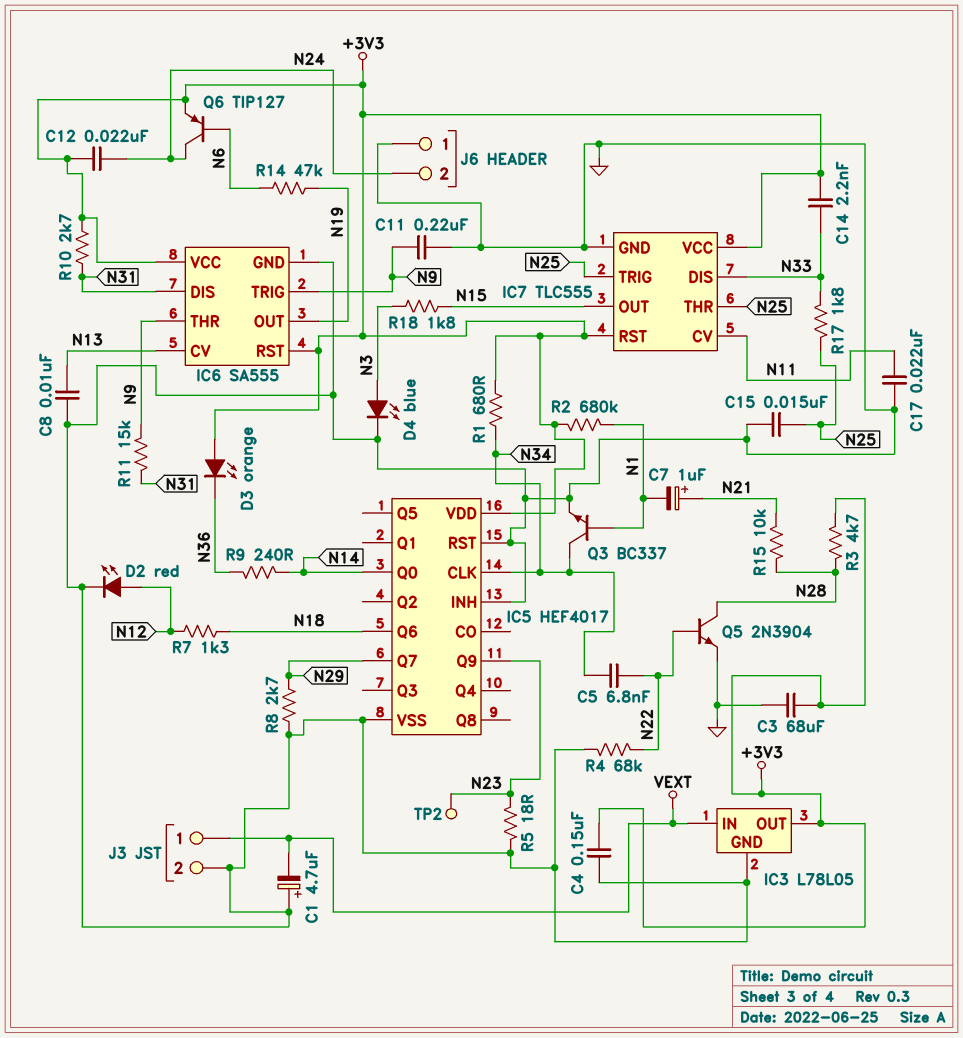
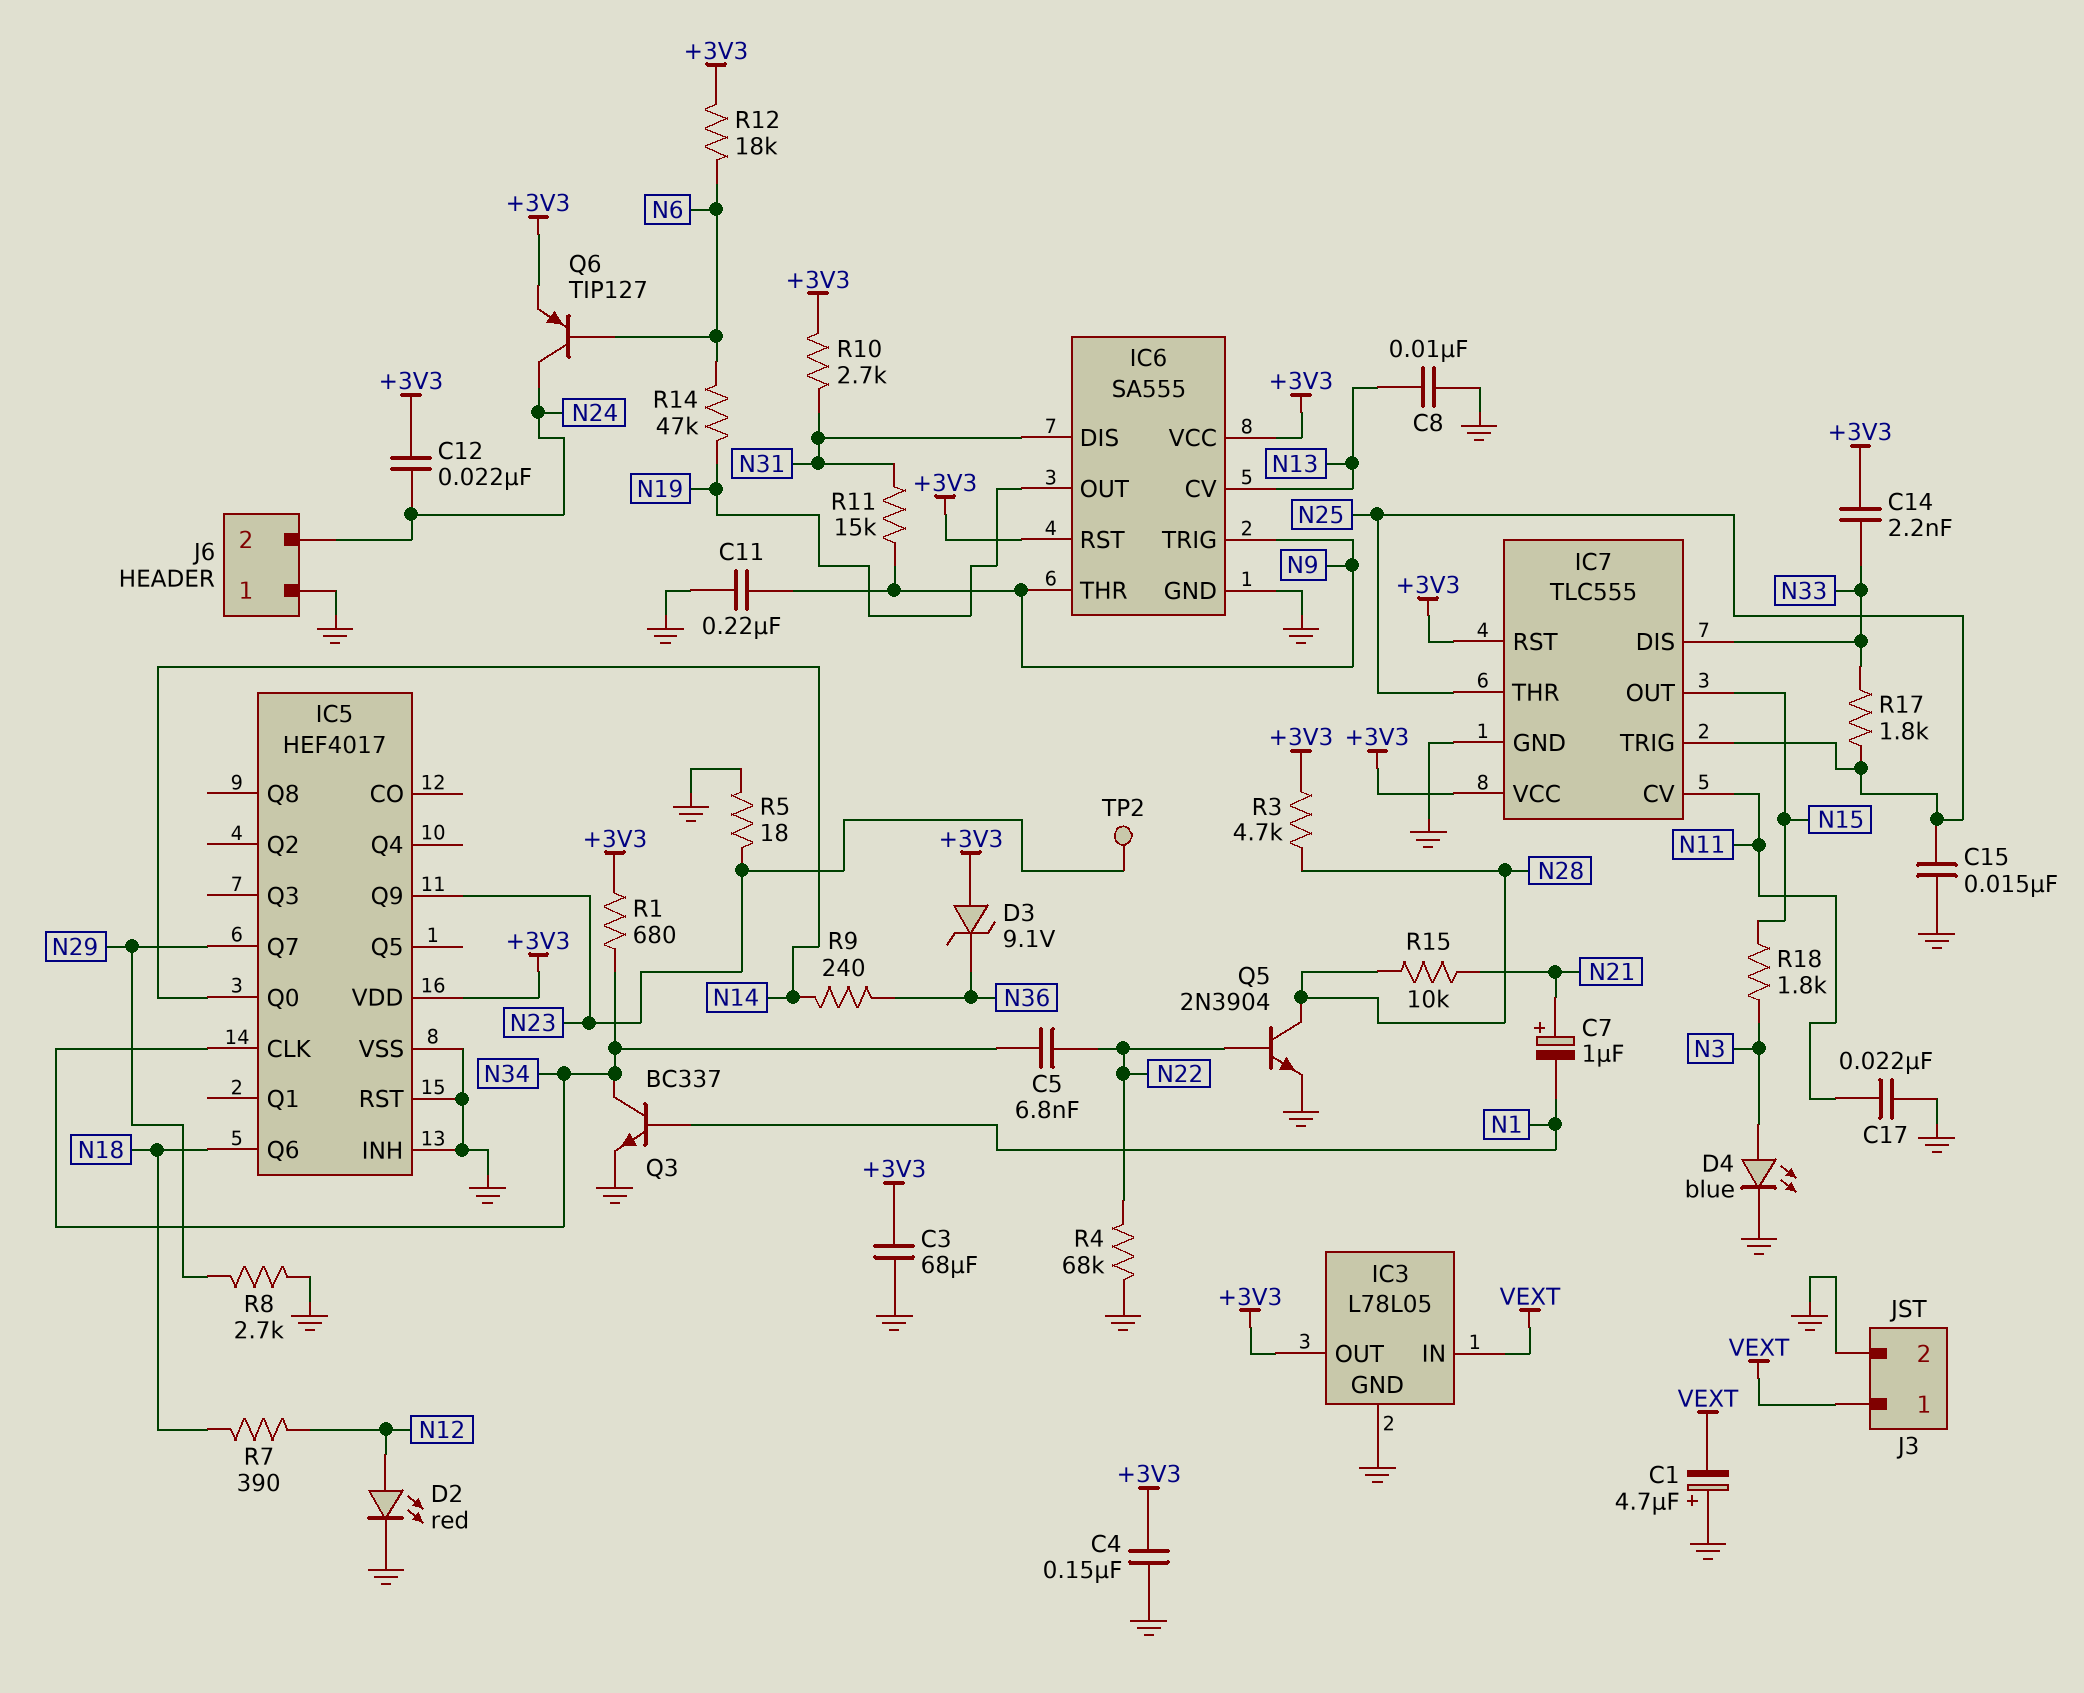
D3: LED orange (A +3V3, K N36) -> zener 9.1V (A +3V3, K N36)
R2: 680k (+3V3, N1) -> none
R7: 1.3k (N12, N18) -> 390 (N12, N18)
R12: none -> 18k (+3V3, N6)

